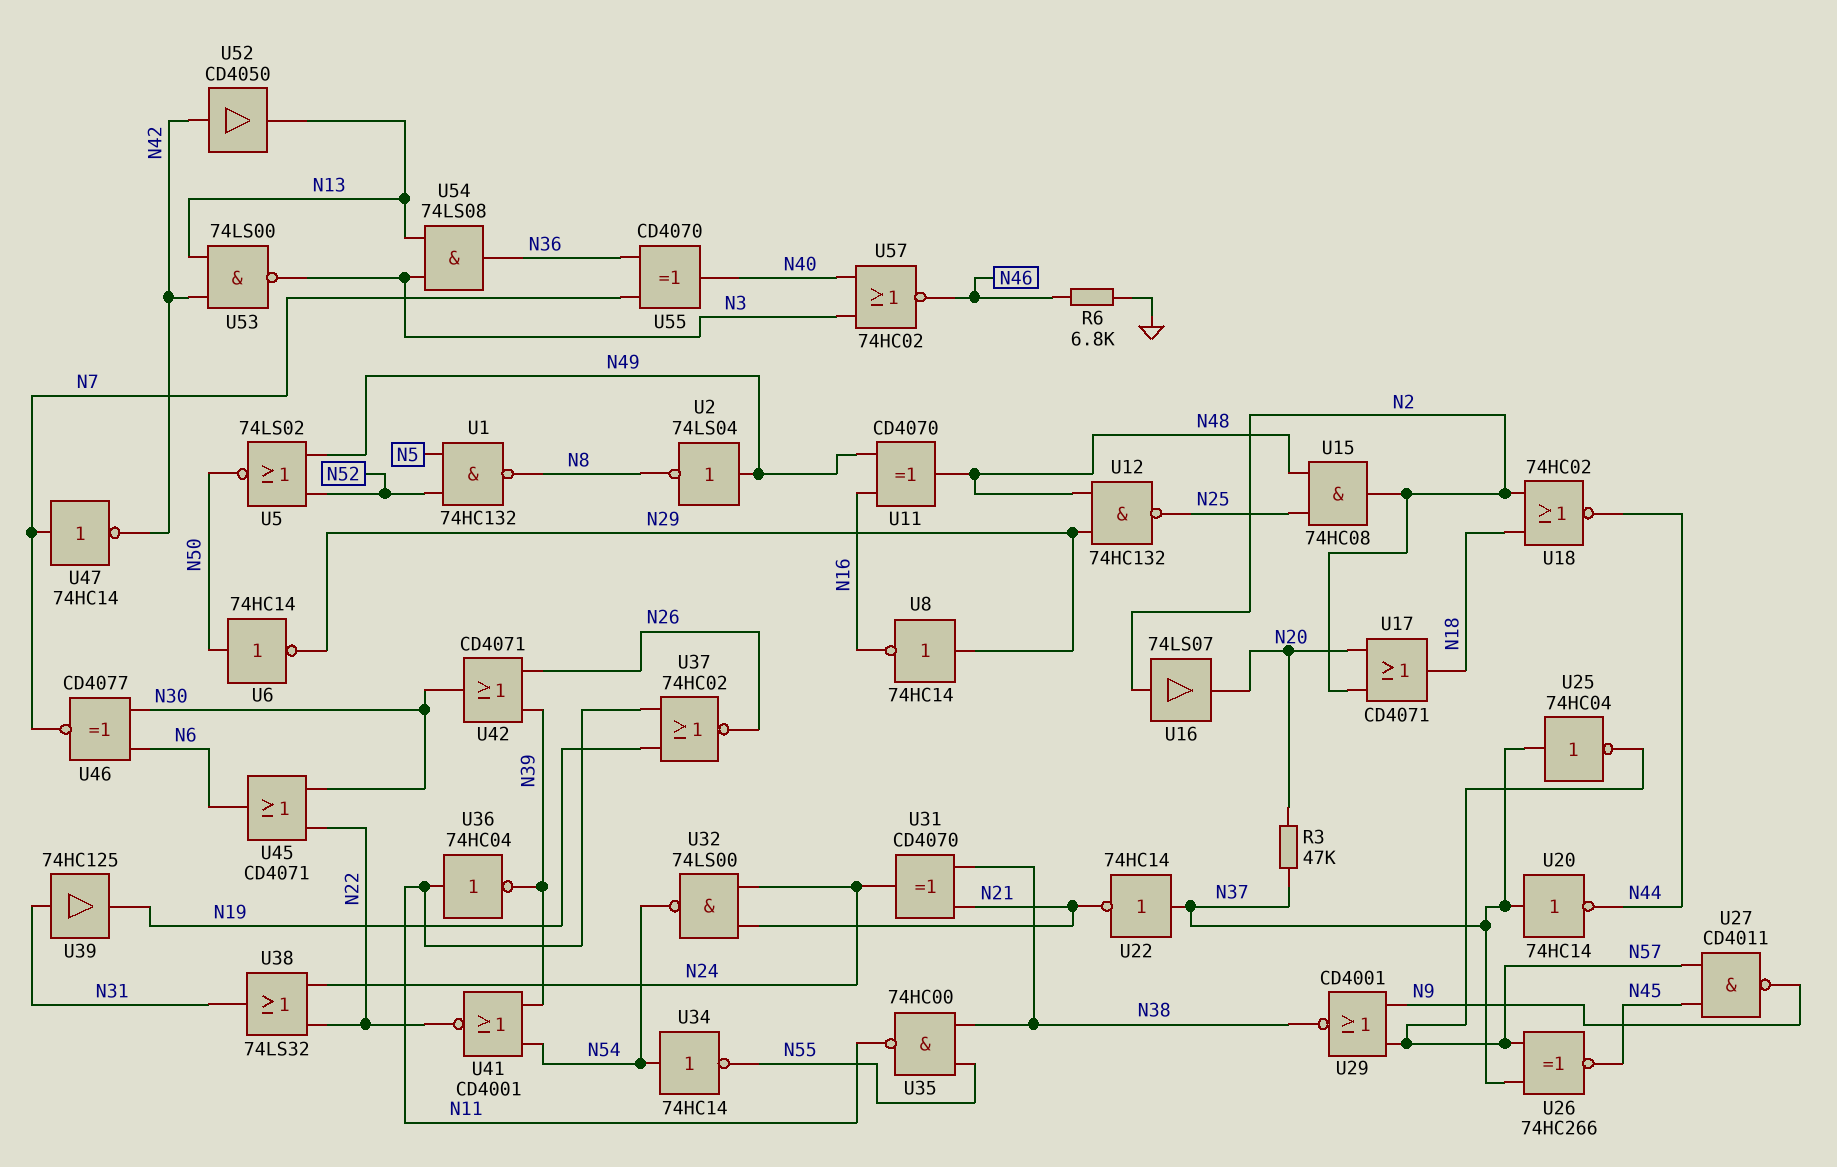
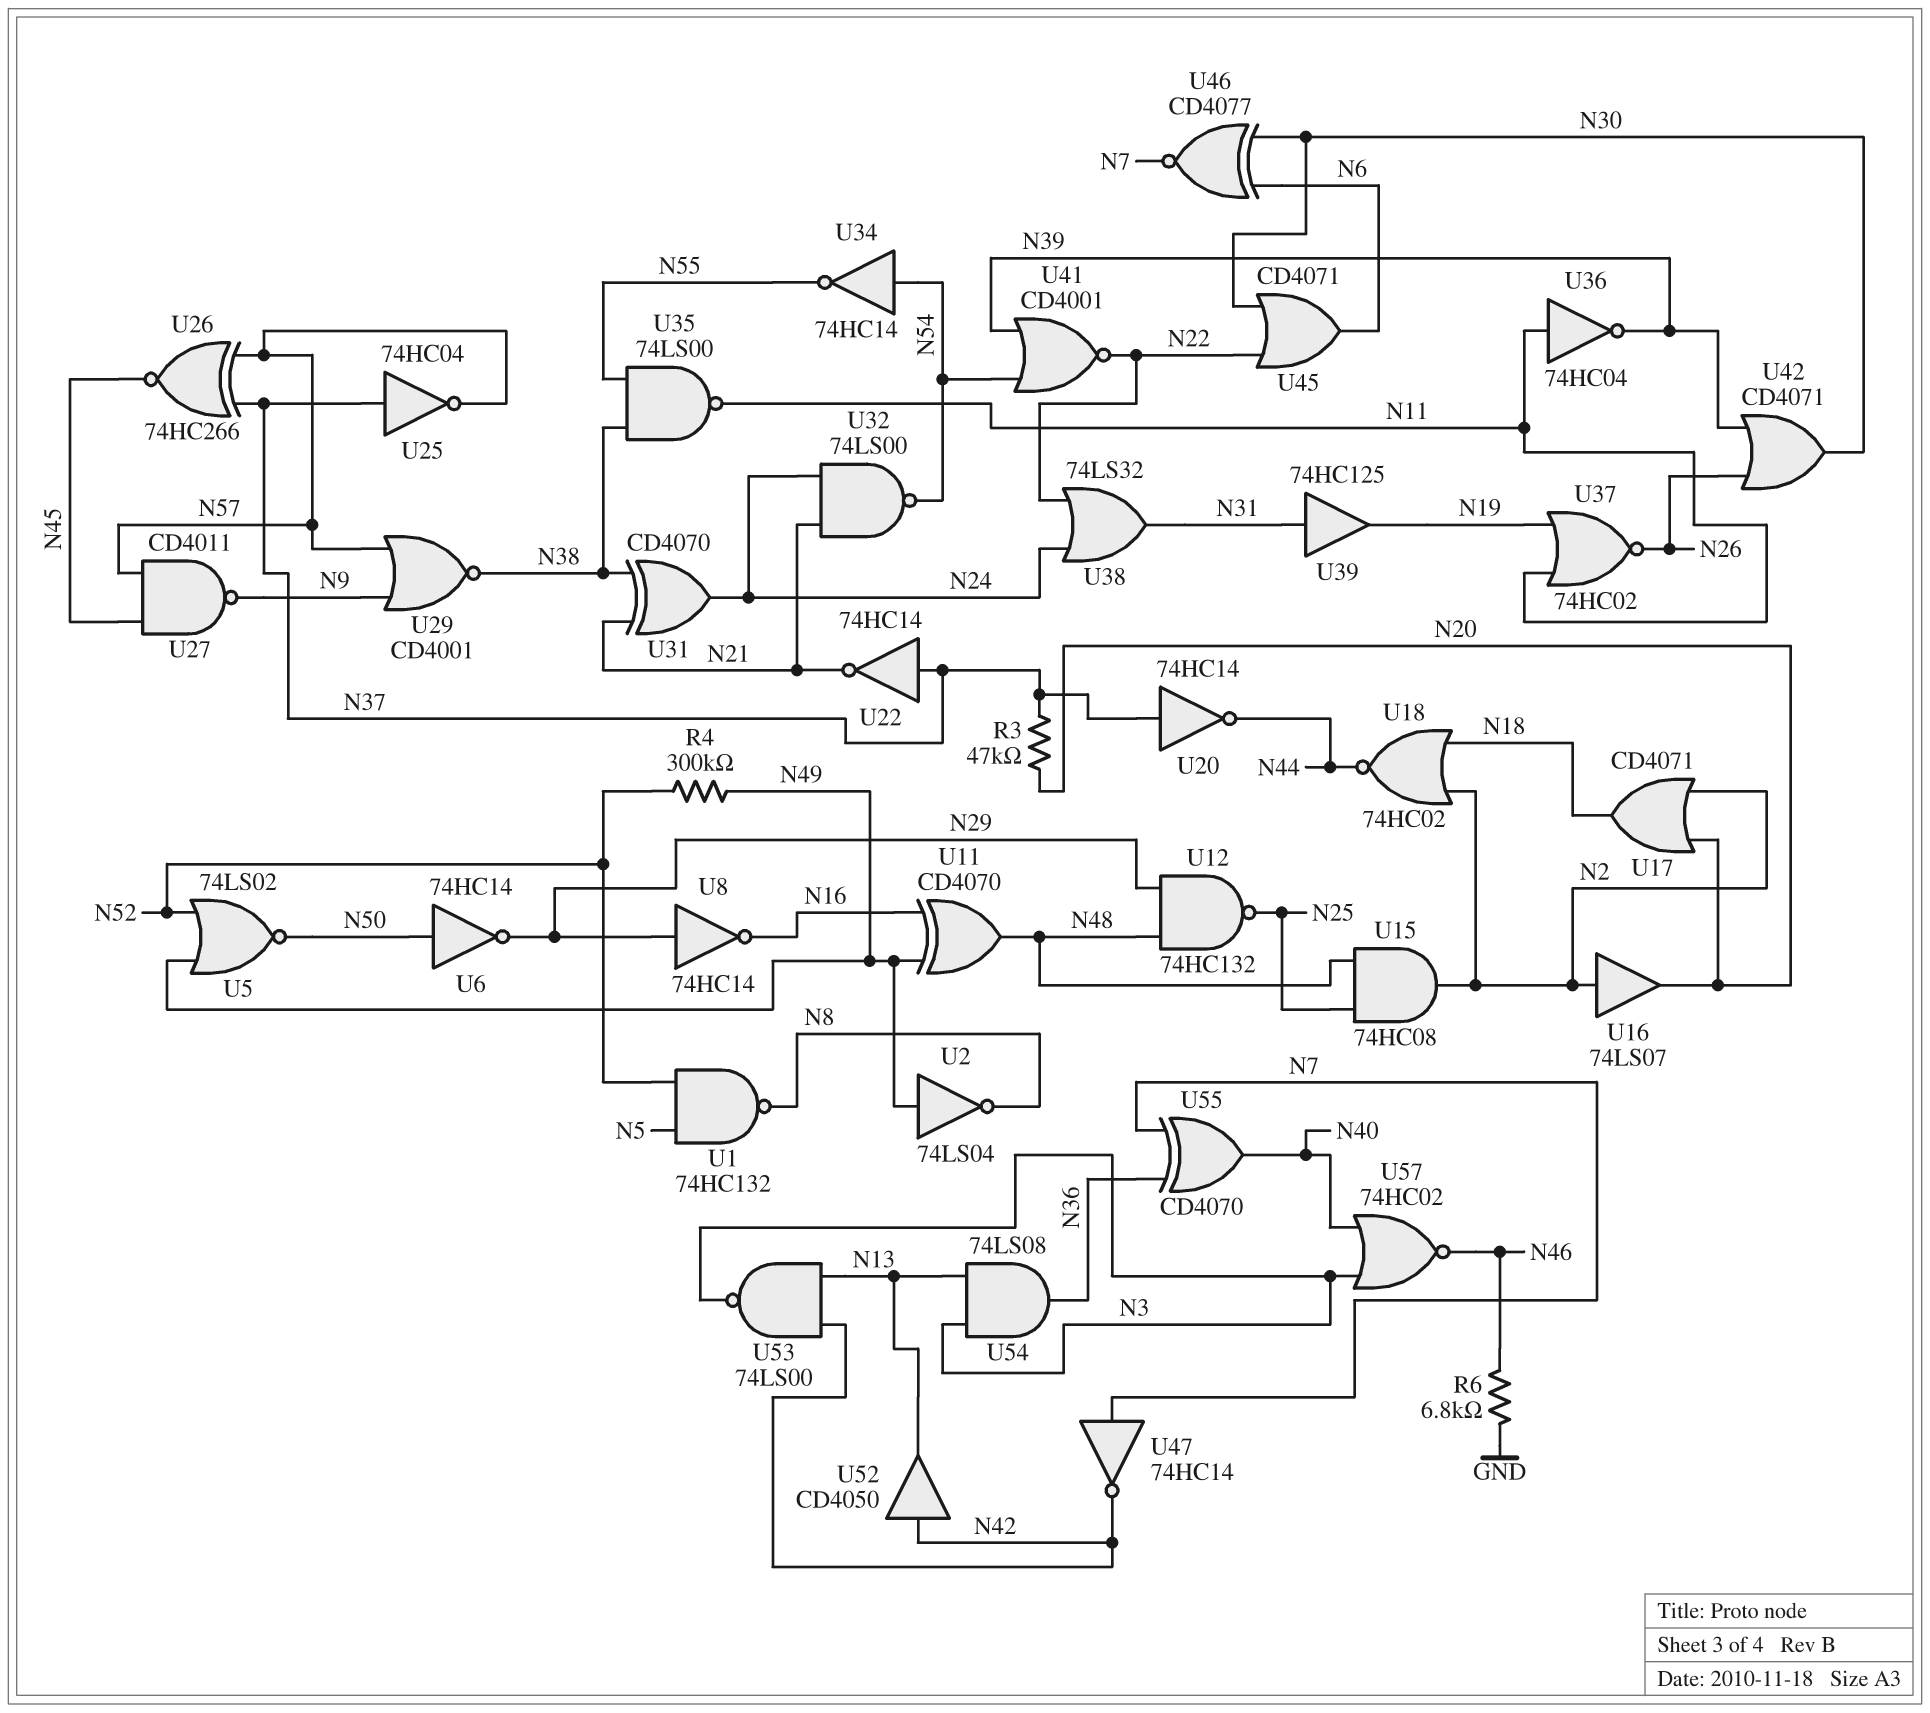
R4: none -> 300k (N49, N52)
U35: NAND 74HC00 (in N38, in N55, out N11) -> NAND 74LS00 (in N38, in N55, out N11)

